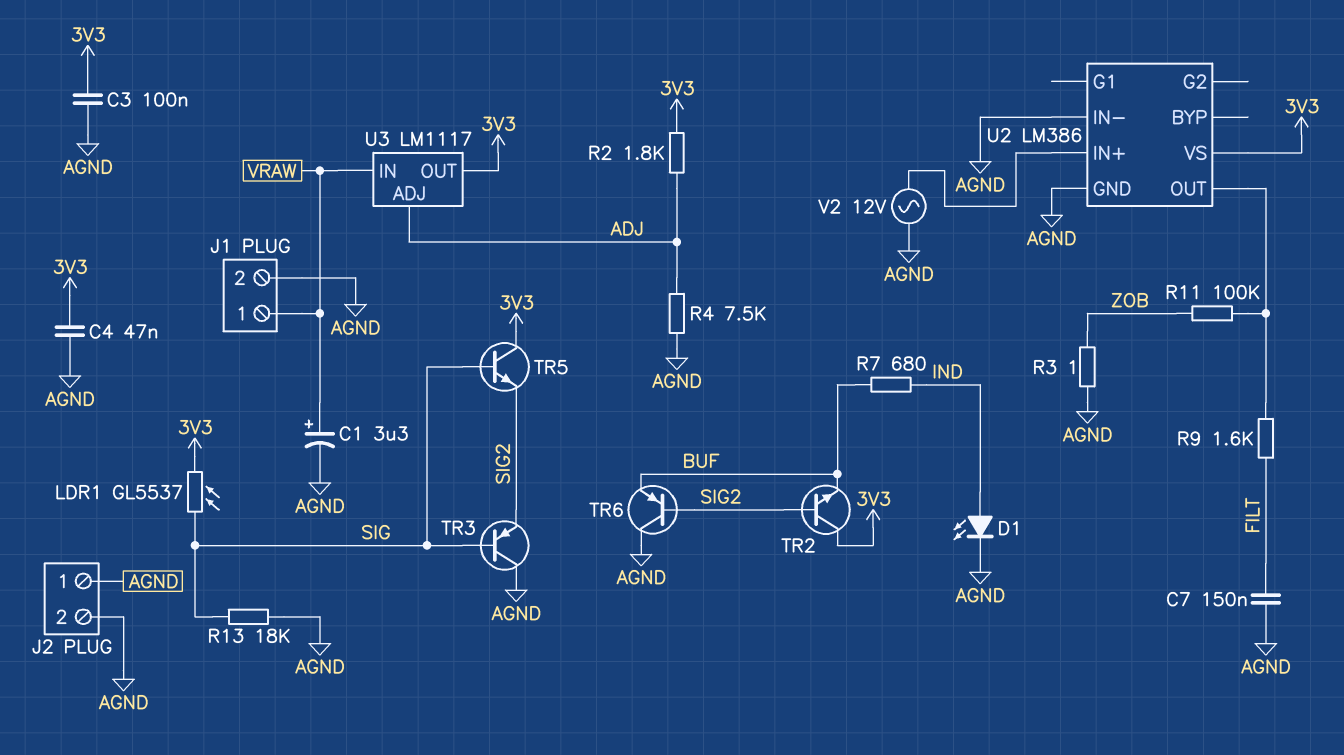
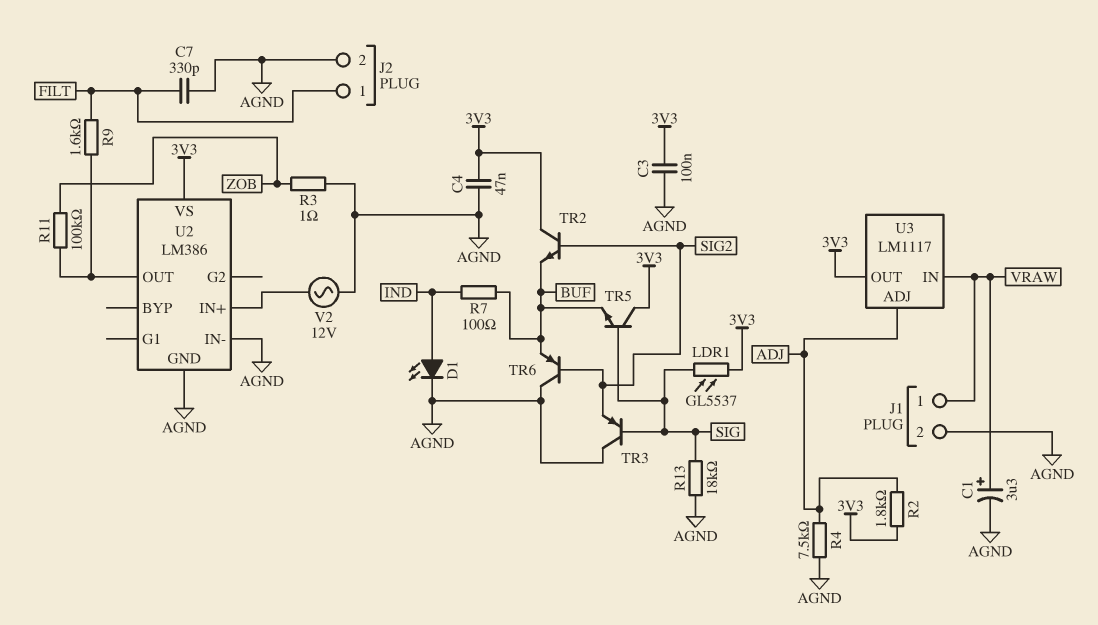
C7: 150nF (AGND, FILT) -> 330pF (AGND, FILT)
J2 pin 1: AGND -> FILT
R7: 680 (BUF, IND) -> 100 (BUF, IND)
TR5: NPN (B SIG, C 3V3, E SIG2) -> NPN (B SIG, C 3V3, E BUF)

